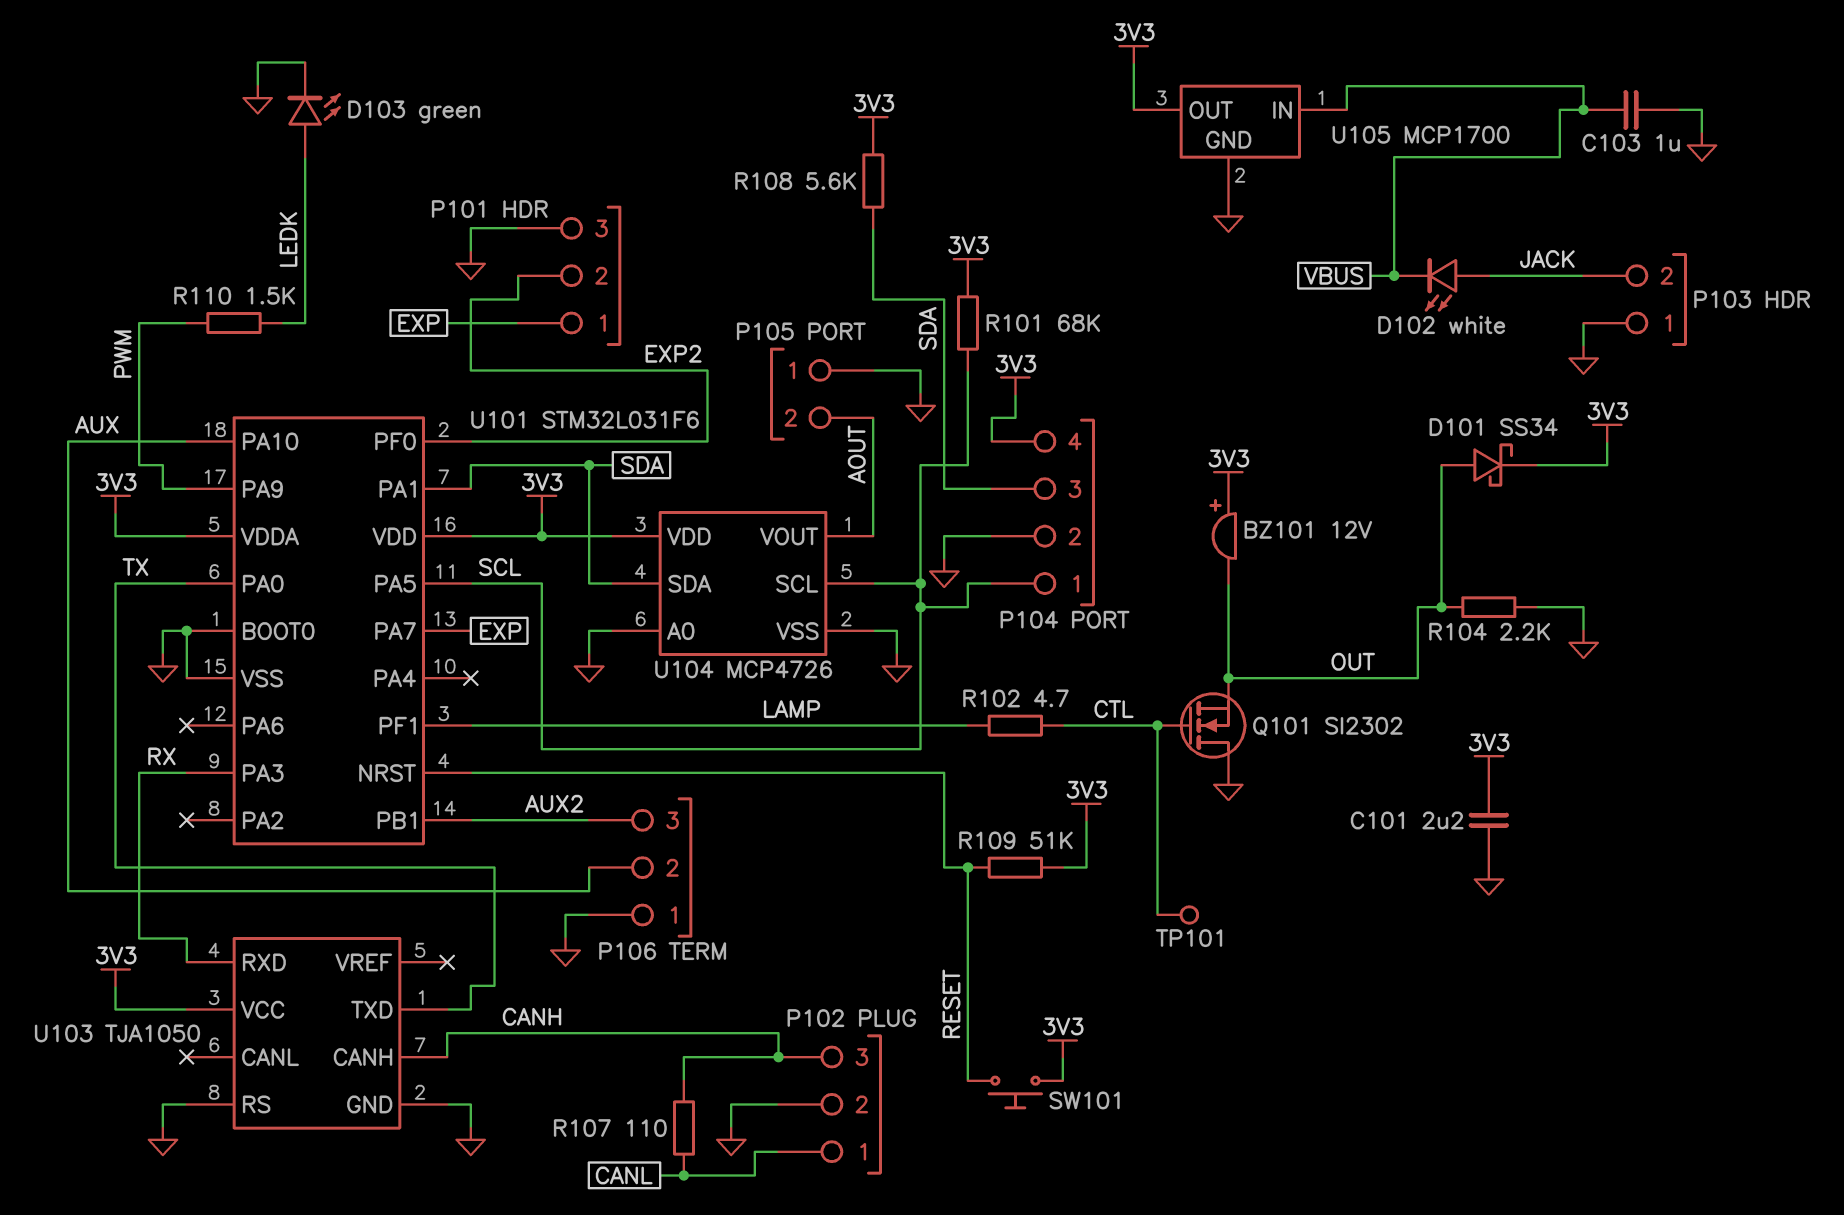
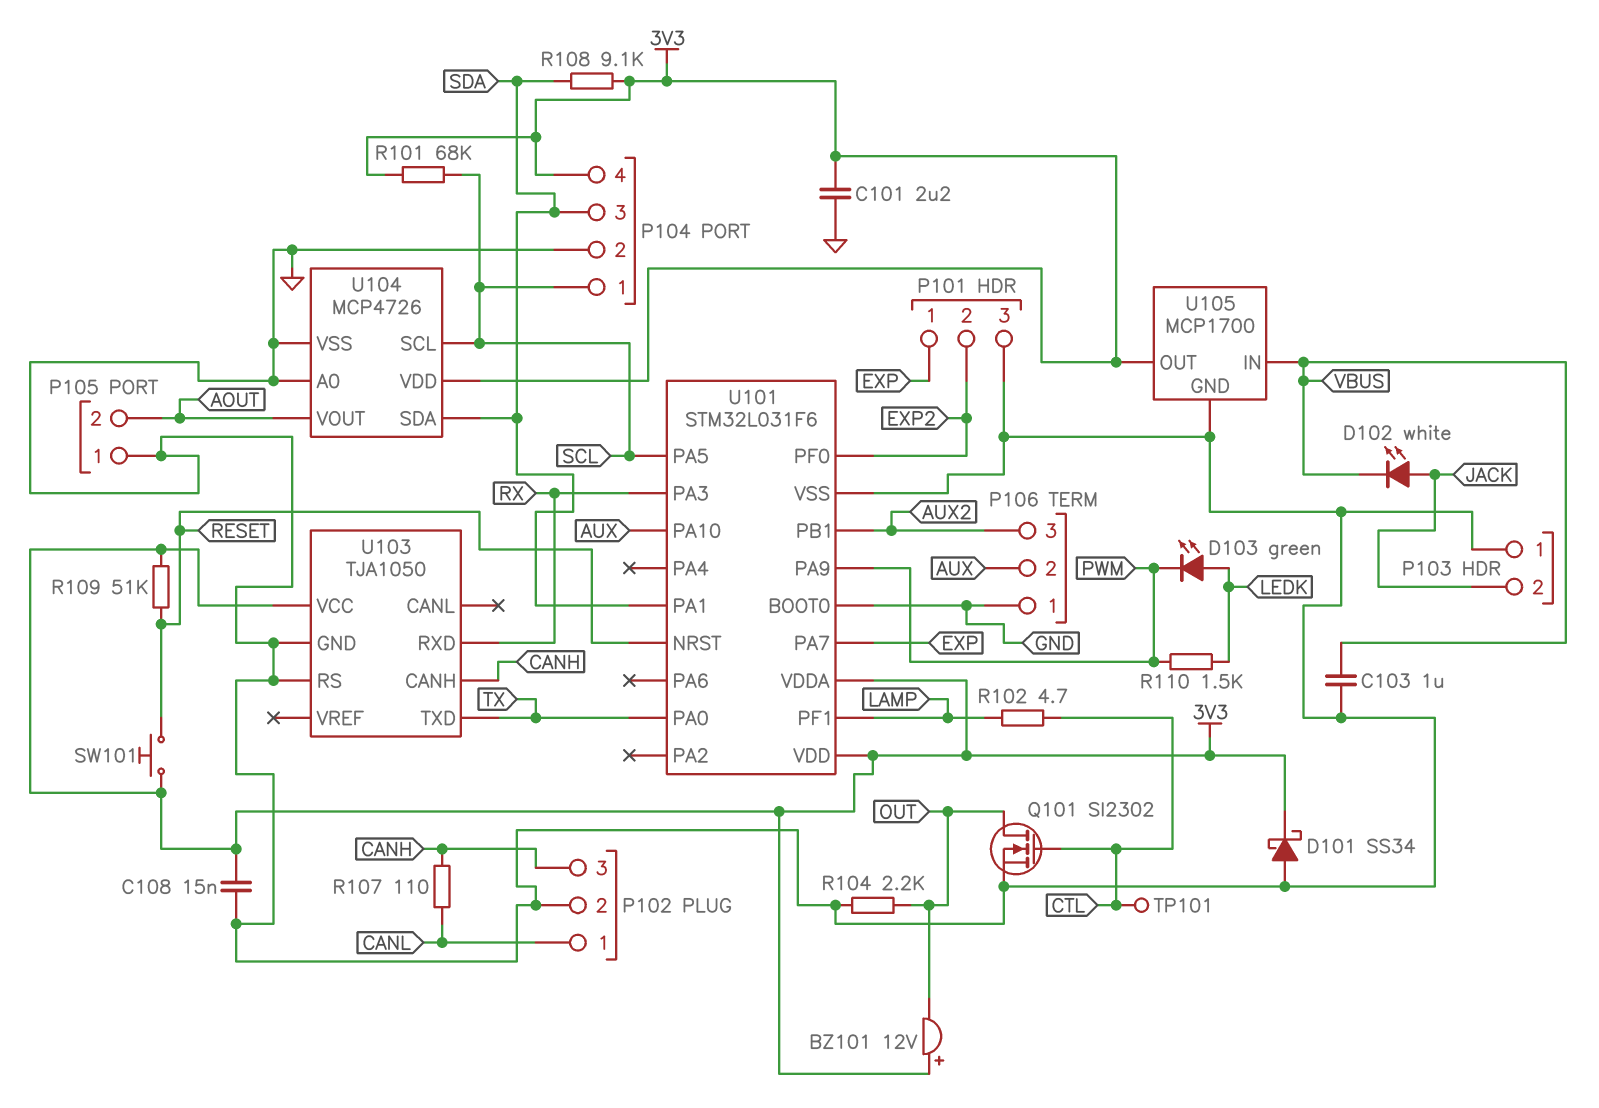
C108: none -> 15nF (3V3, GND)
D101: schottky SS34 (A OUT, K 3V3) -> schottky SS34 (A GND, K 3V3)
D103: LED green (A LEDK, K GND) -> LED green (A LEDK, K PWM)
Q101: NMOS SI2302 (G CTL, D GND, S OUT) -> NMOS SI2302 (G CTL, D OUT, S GND)
R108: 5.6k (3V3, SDA) -> 9.1k (3V3, SDA)

